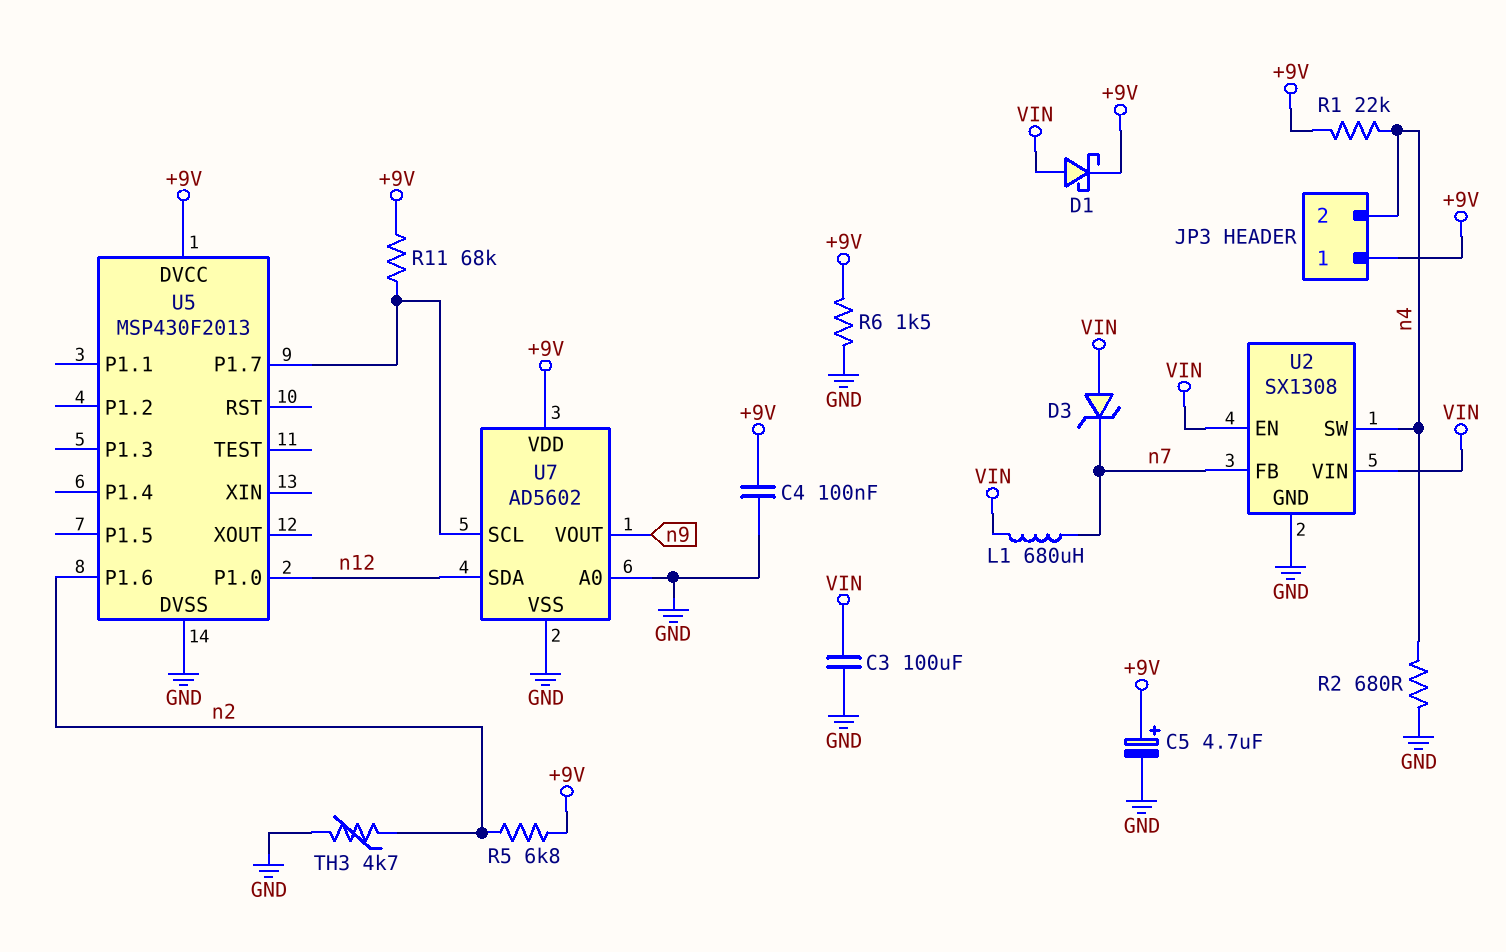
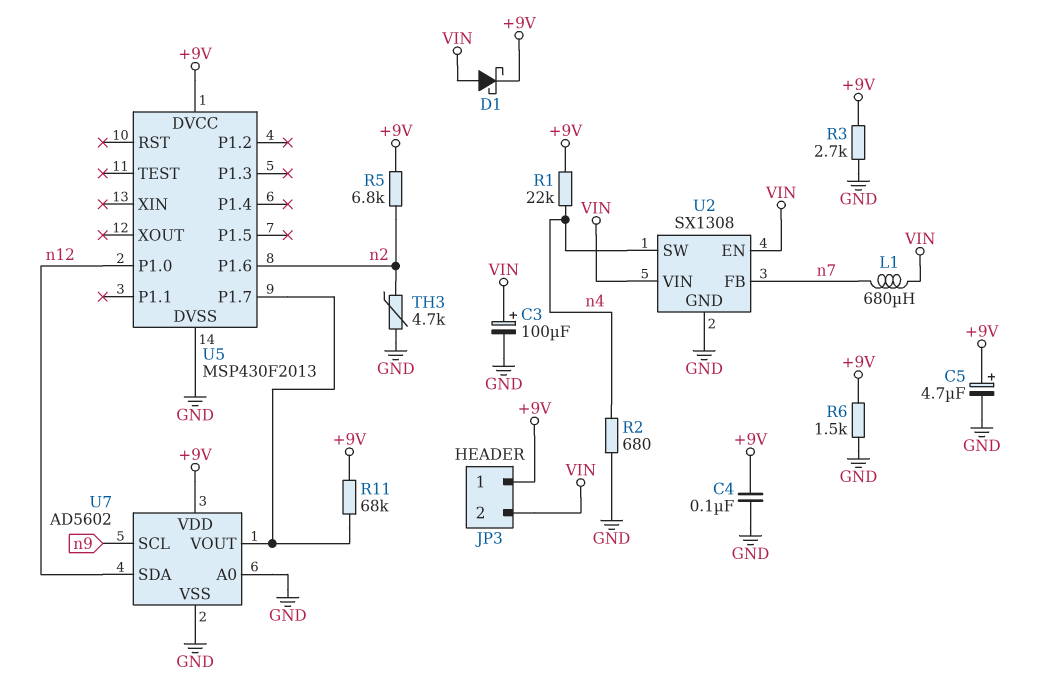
C3: 100uF (GND, VIN) -> 100uF (plus VIN, minus GND)
D3: zener (A VIN, K n7) -> none
JP3 pin 2: n4 -> VIN
R3: none -> 2.7k (+9V, GND)
U7 pin SCL: U5/P1.7 -> n9
U7 pin VOUT: n9 -> U5/P1.7

